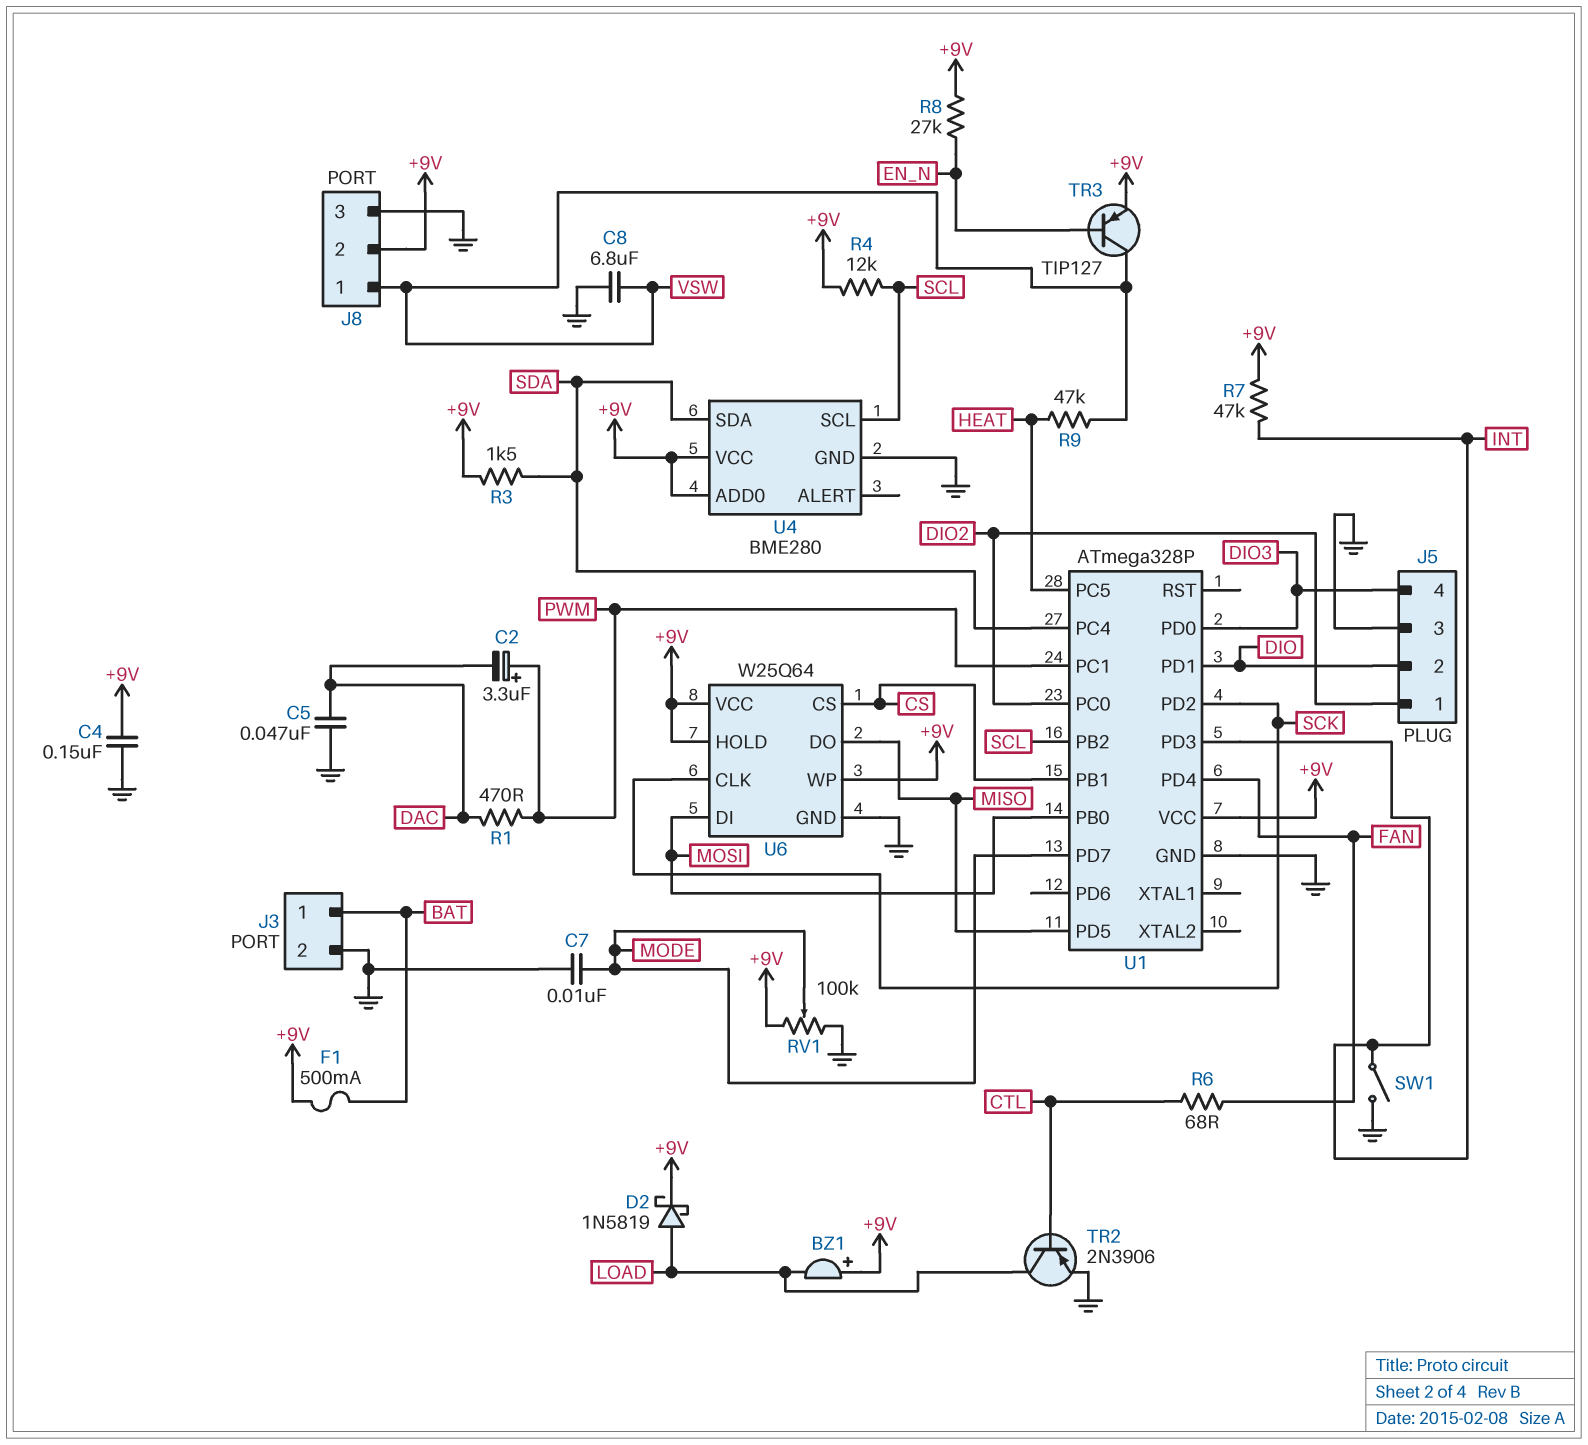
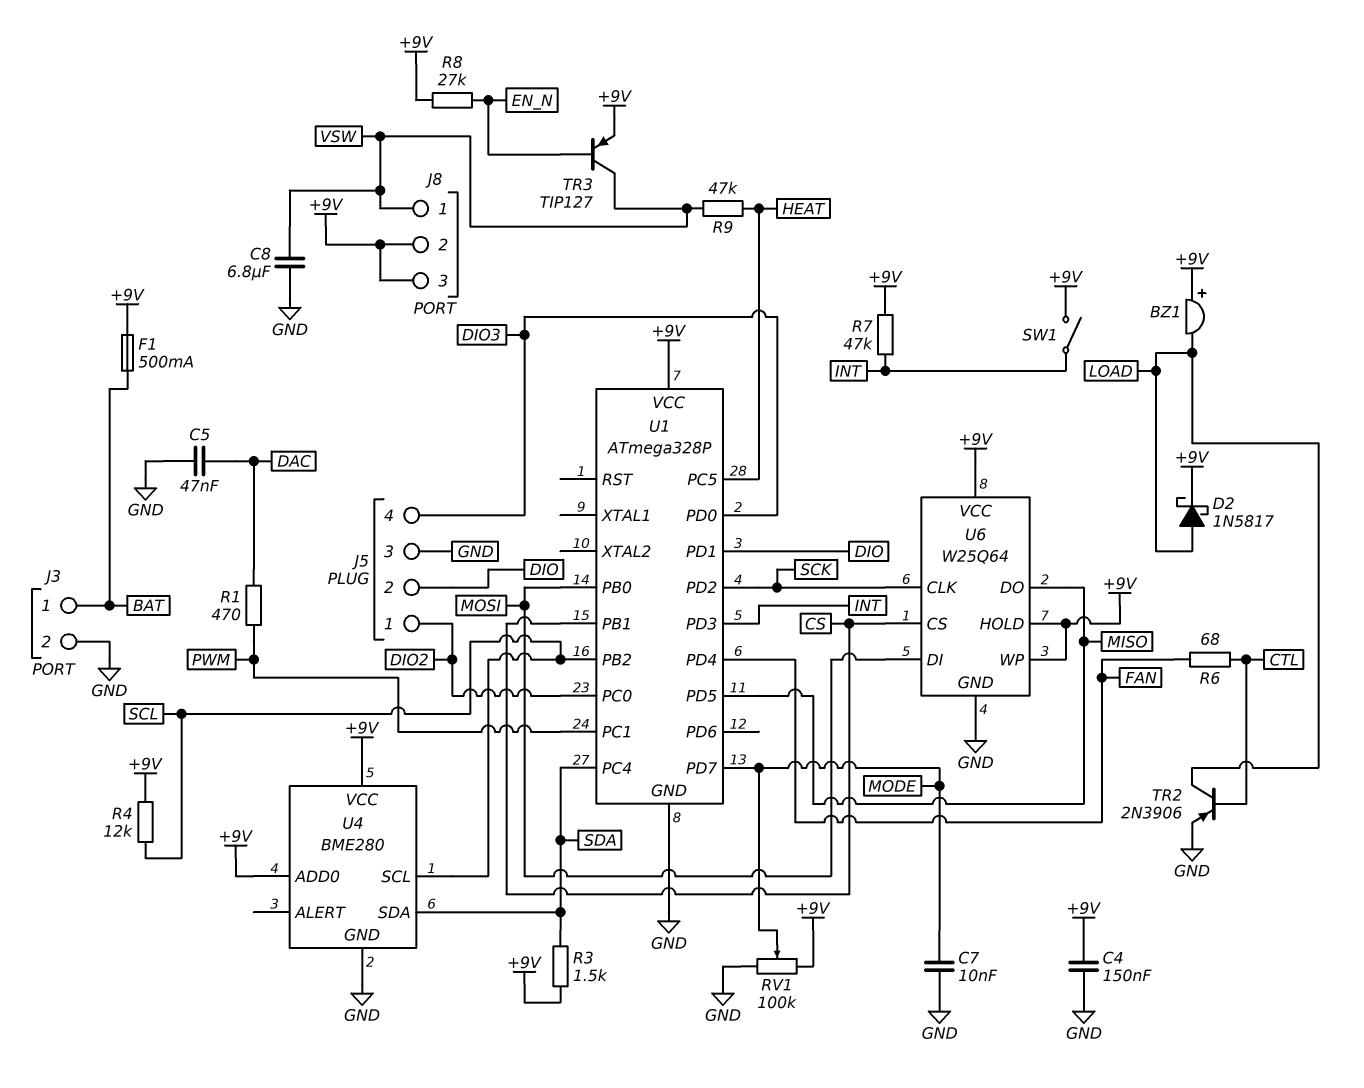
C2: 3.3uF (plus PWM, minus DAC) -> none
D2: schottky 1N5819 (A LOAD, K +9V) -> schottky 1N5817 (A LOAD, K +9V)
J8 pin 3: GND -> +9V
SW1: switch (GND, INT) -> switch (+9V, INT)

